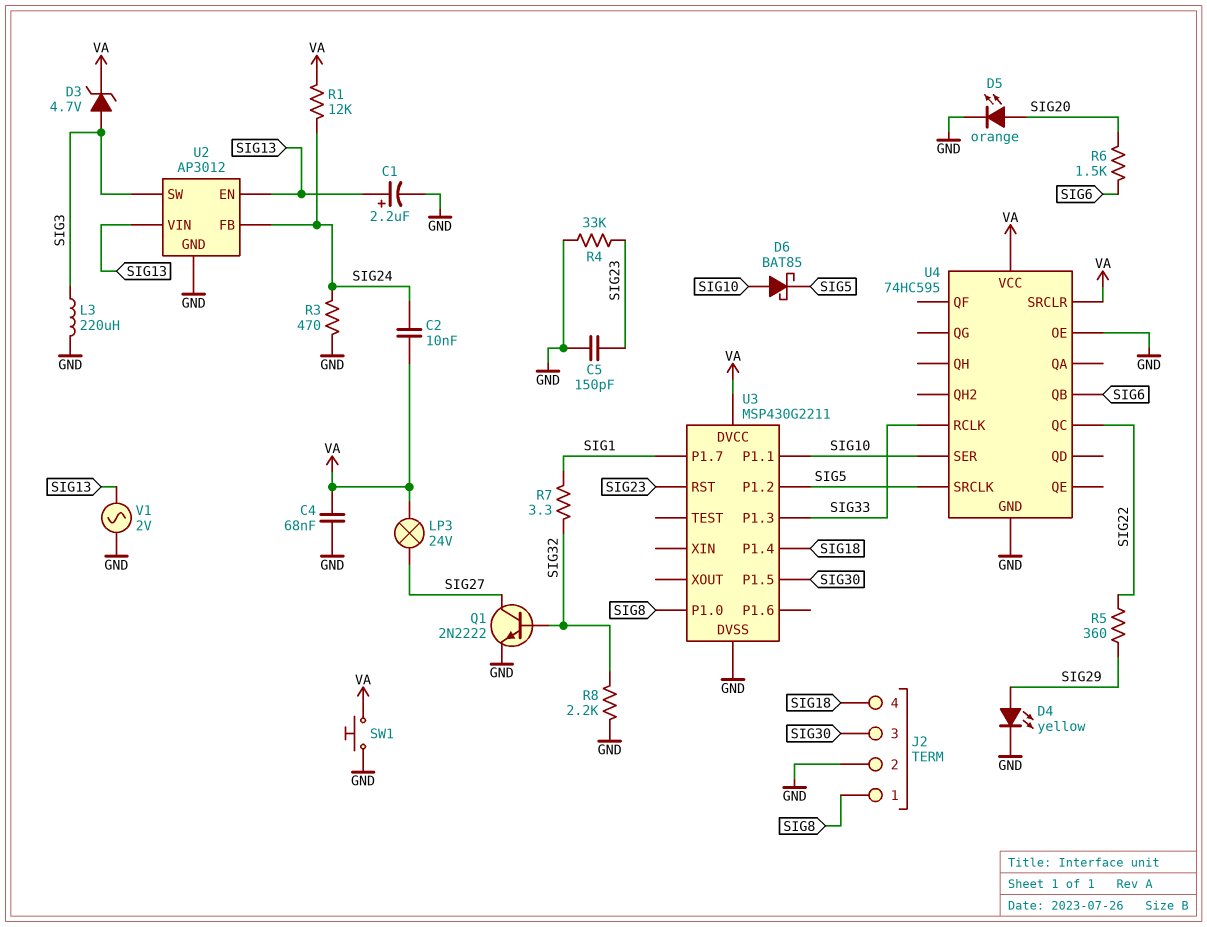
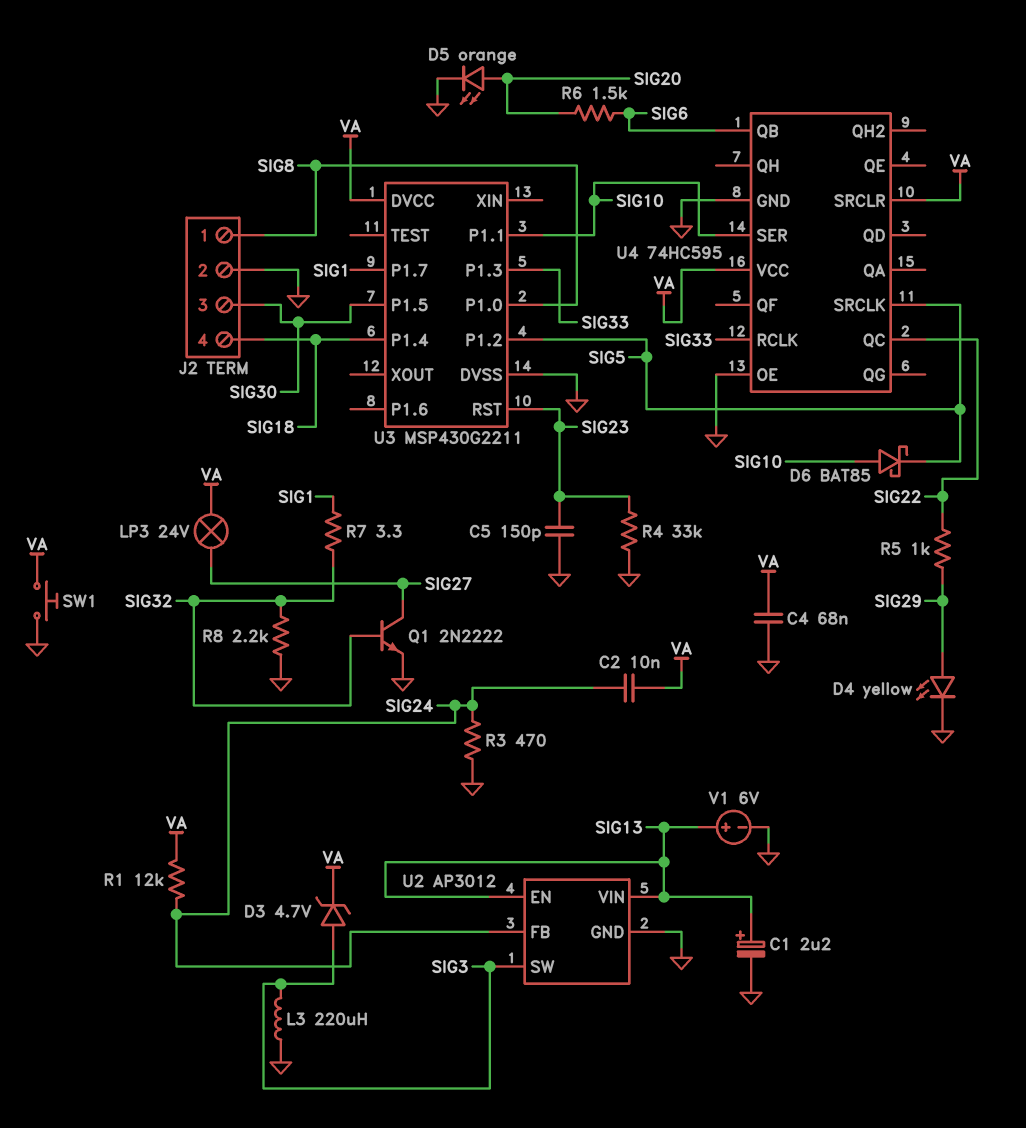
R5: 360 (SIG22, SIG29) -> 1k (SIG22, SIG29)
V1: AC 2V (GND, SIG13) -> 6V (plus SIG13, minus GND)

